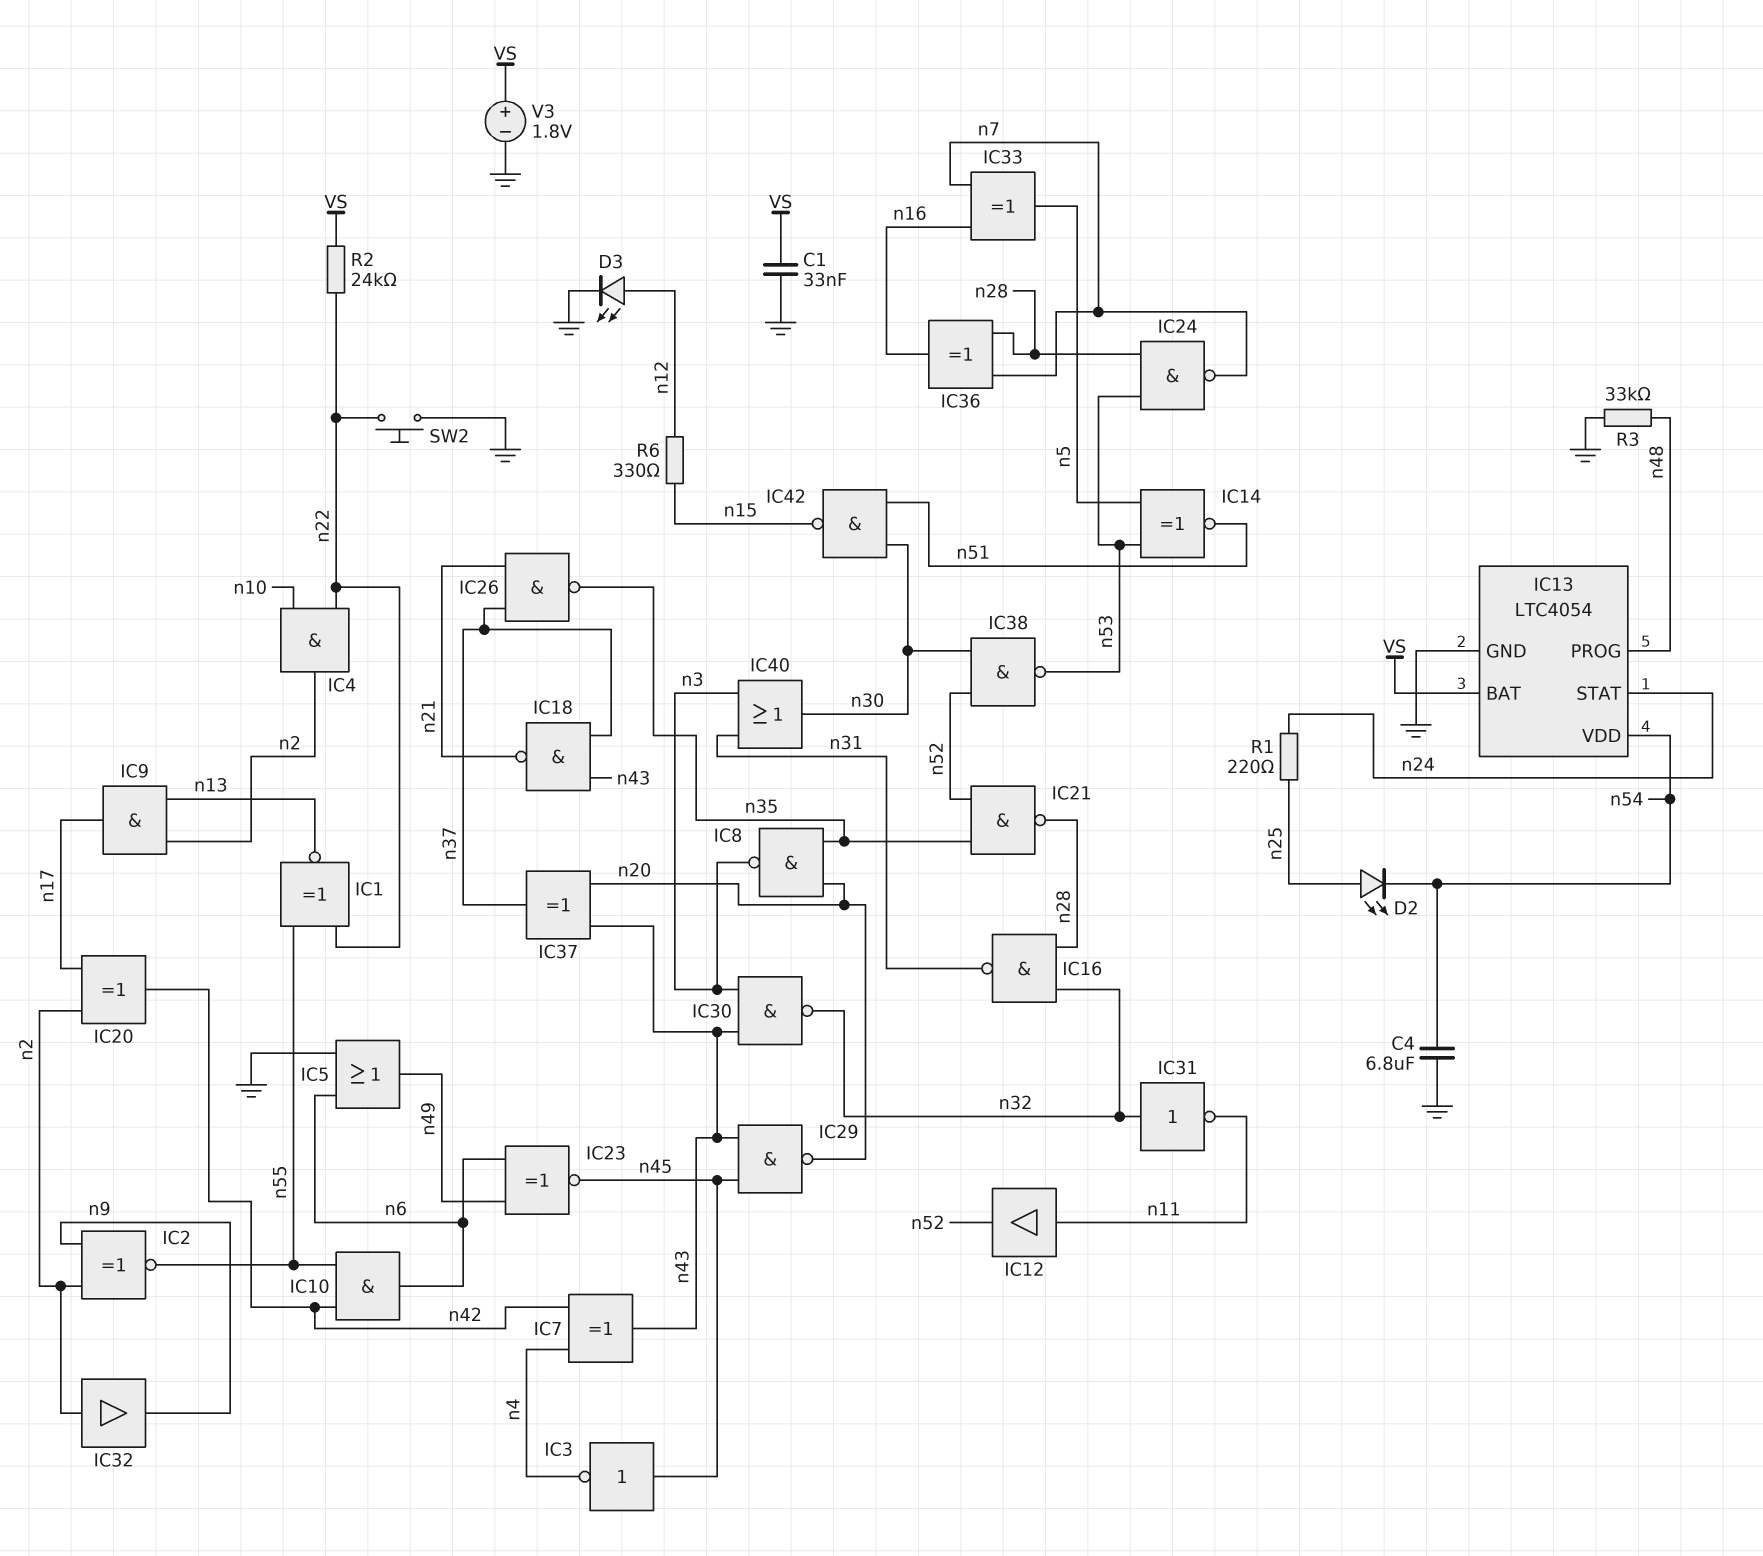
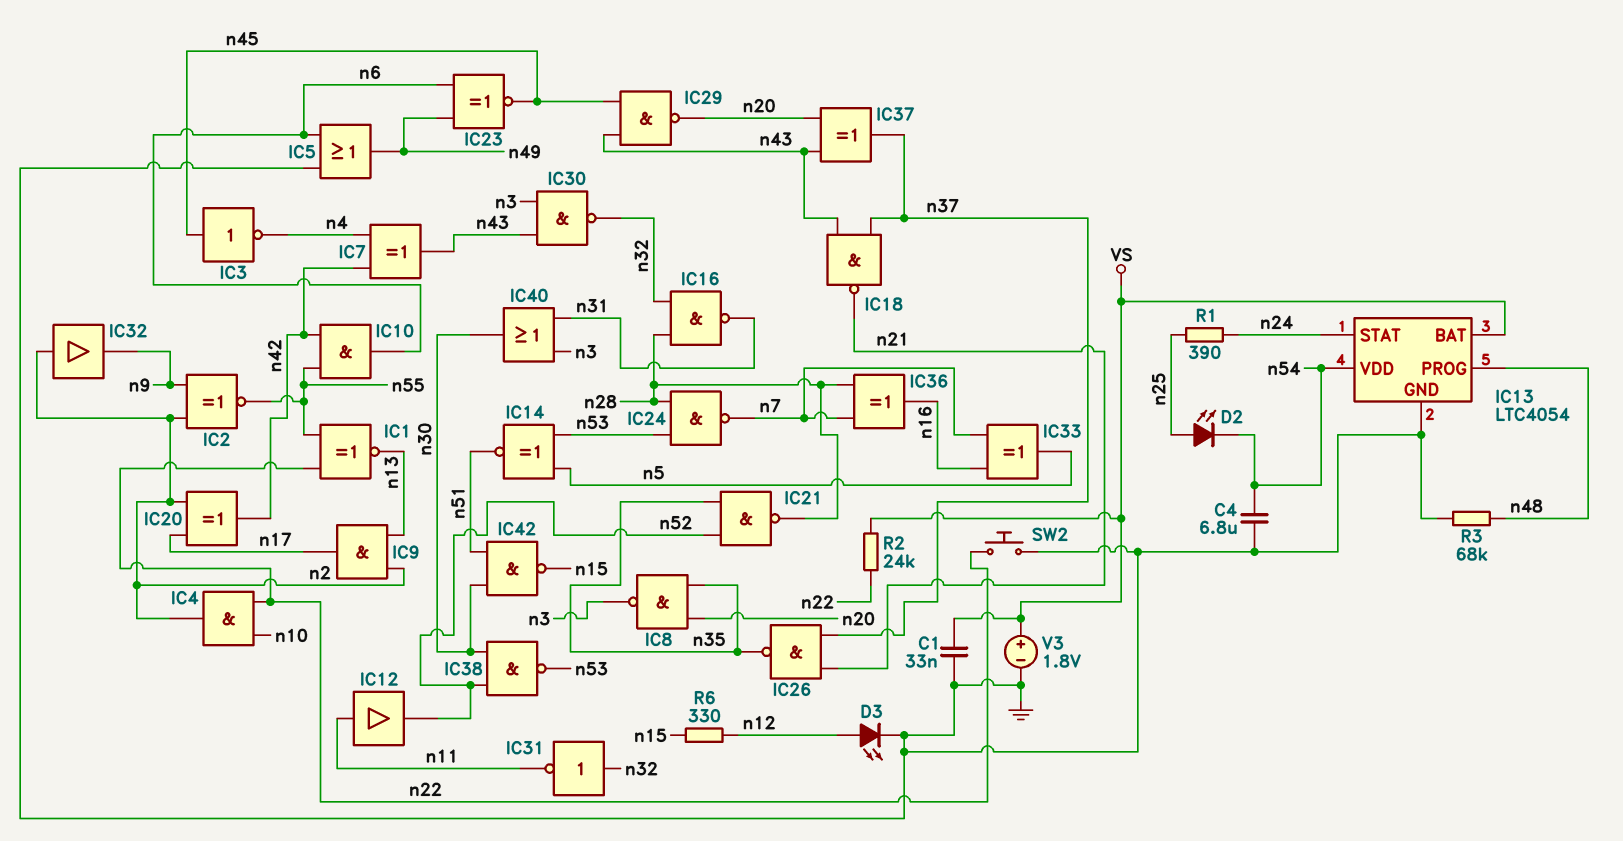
R1: 220 (n24, n25) -> 390 (n24, n25)
R3: 33k (GND, n48) -> 68k (GND, n48)

